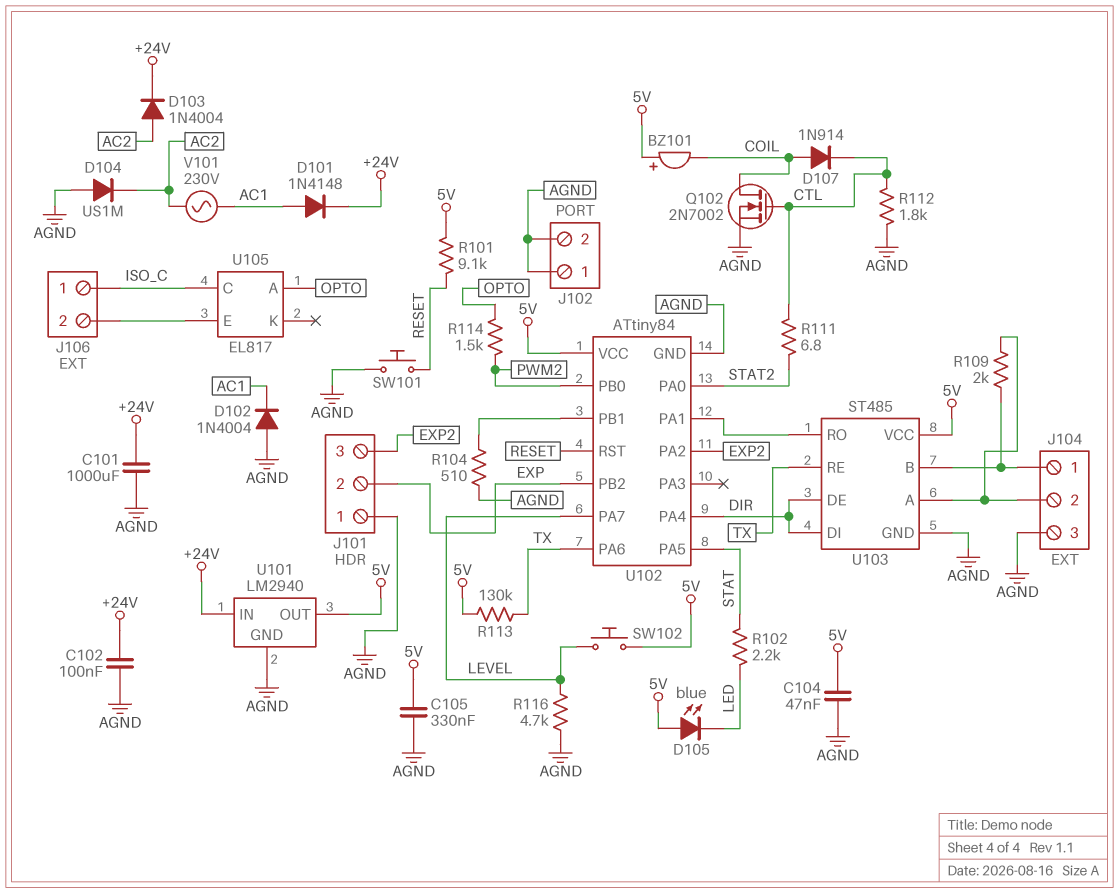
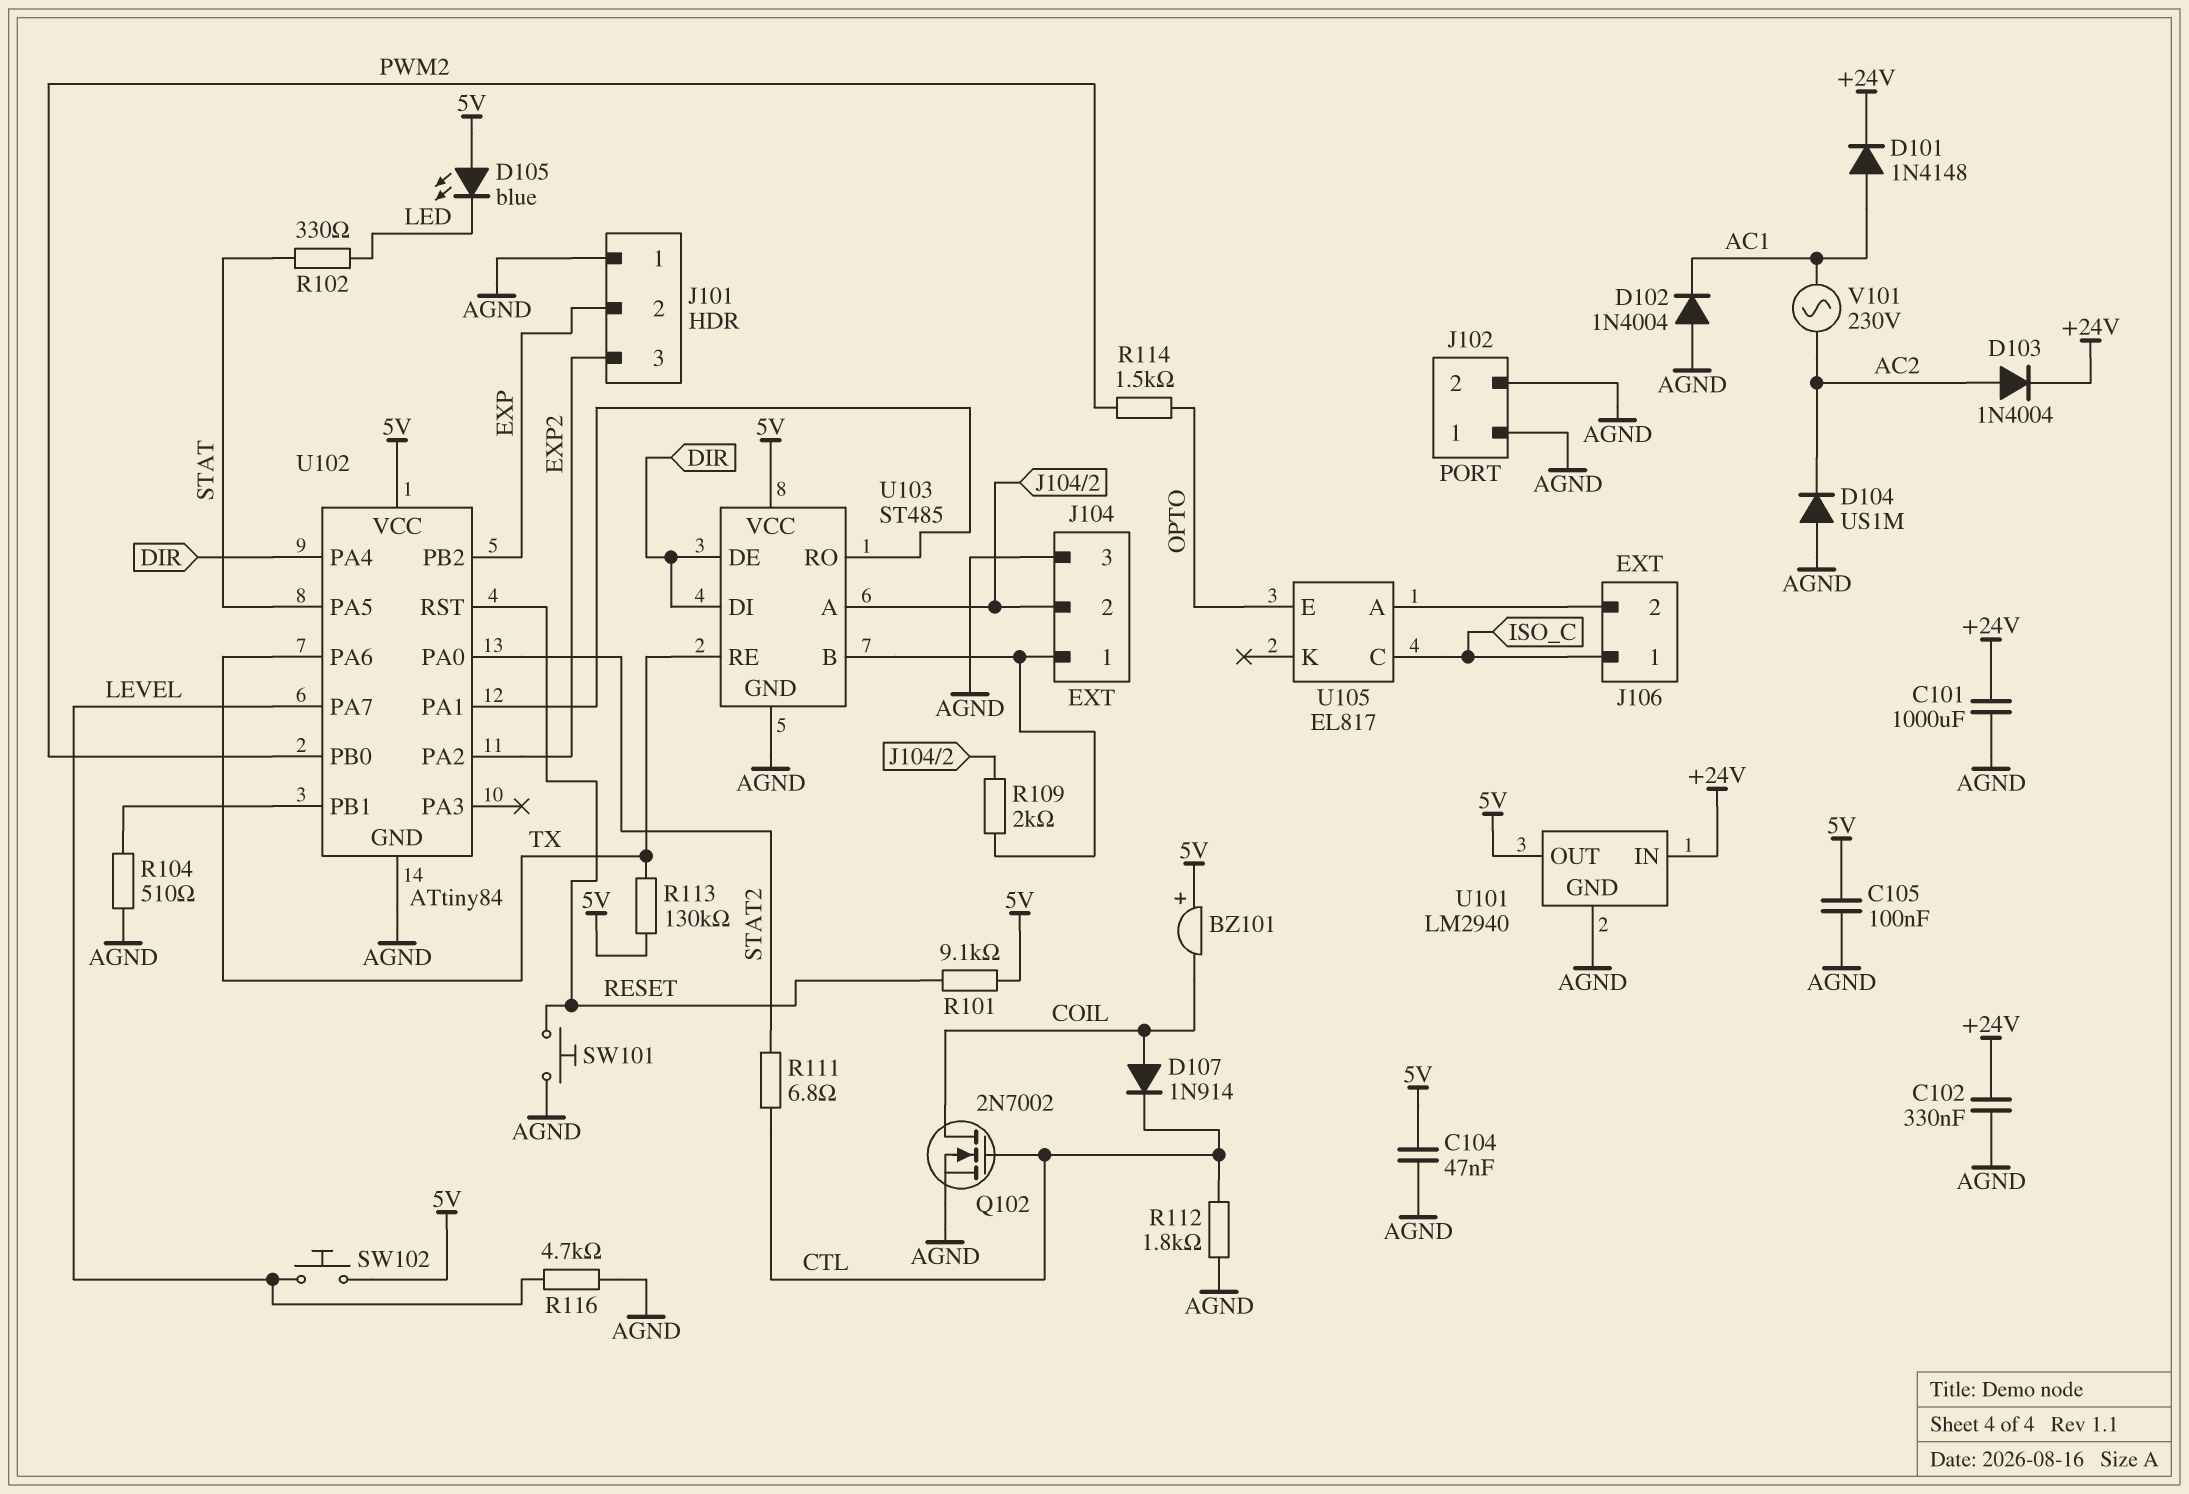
C102: 100nF (+24V, AGND) -> 330nF (+24V, AGND)
C105: 330nF (5V, AGND) -> 100nF (5V, AGND)
R102: 2.2k (LED, STAT) -> 330 (LED, STAT)
U105 pin A: OPTO -> J106/2
U105 pin E: J106/2 -> OPTO

